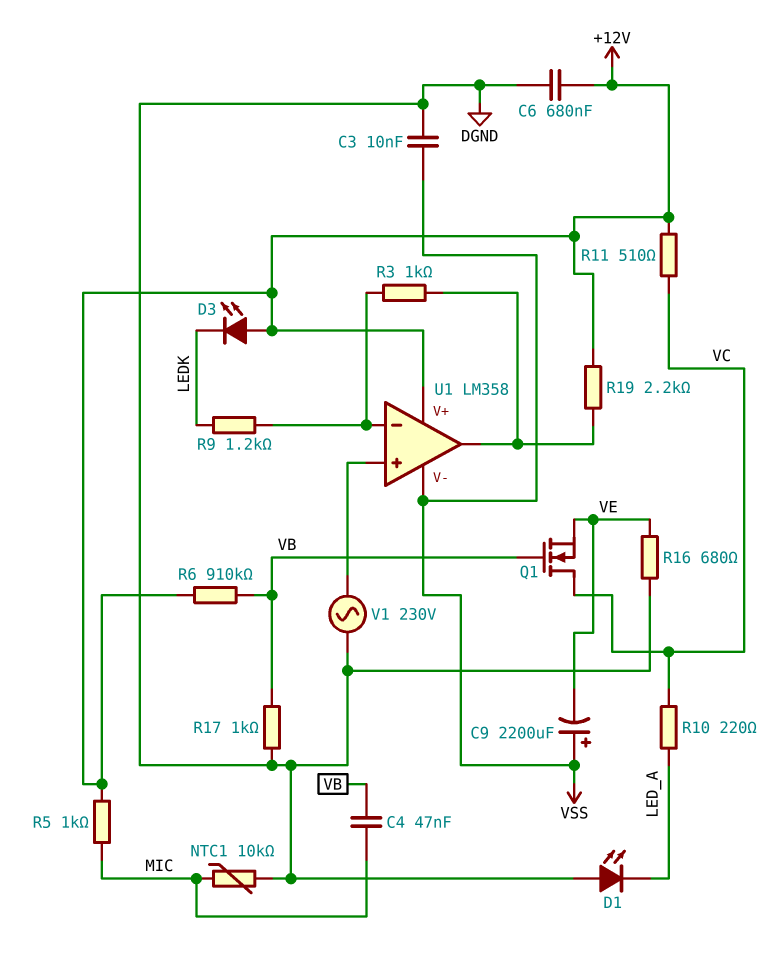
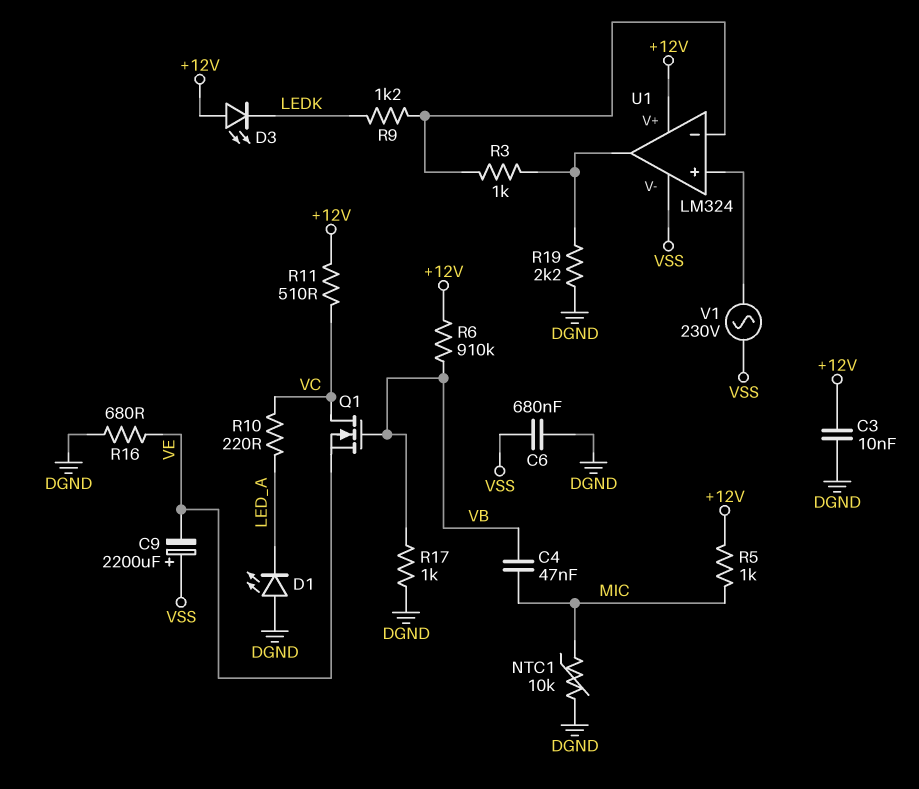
C3: 10nF (DGND, VSS) -> 10nF (+12V, DGND)
C6: 680nF (+12V, DGND) -> 680nF (DGND, VSS)
R19: 2.2k (+12V, U1/out) -> 2.2k (DGND, U1/out)
U1: LM358 -> LM324
V1: AC 230V (DGND, U1/in+) -> AC 230V (U1/in+, VSS)

